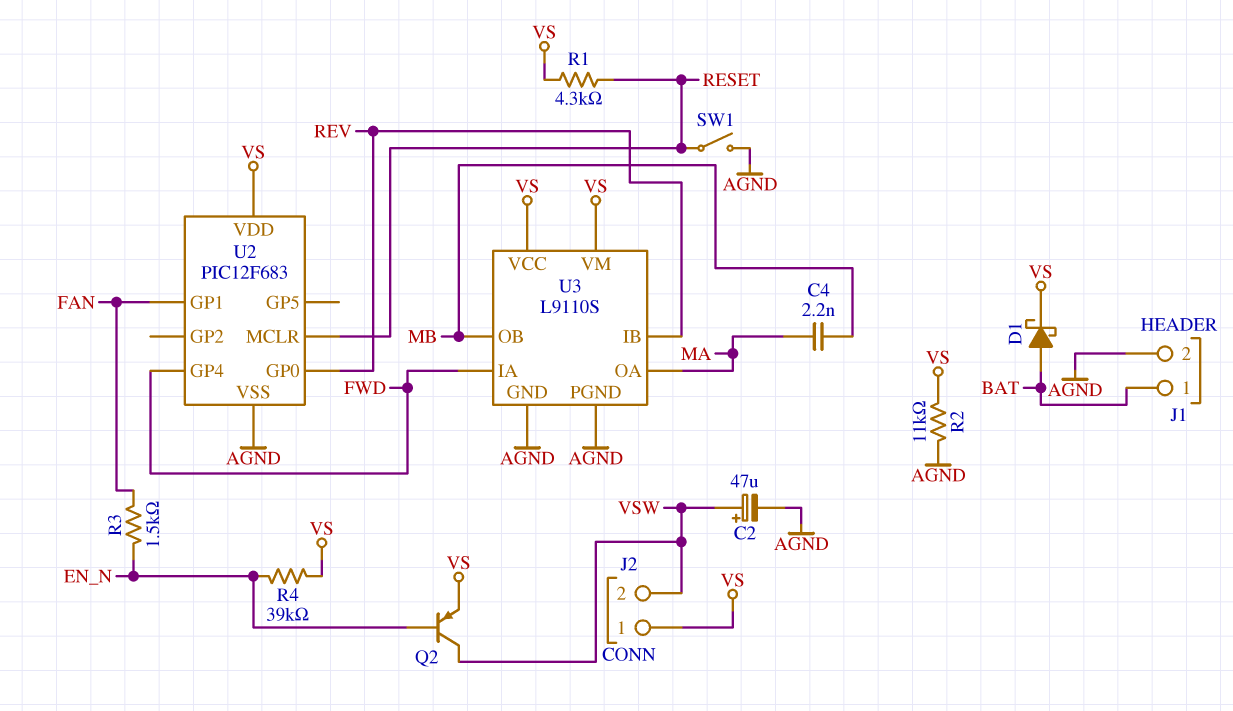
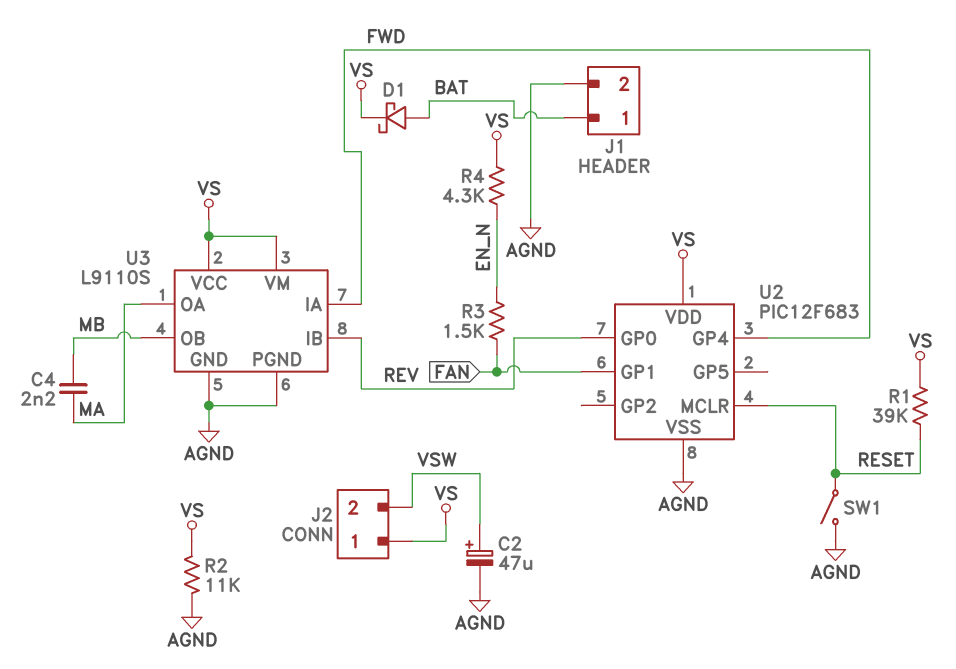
Q2: PNP (B EN_N, C VSW, E VS) -> none
R1: 4.3k (RESET, VS) -> 39k (RESET, VS)
R4: 39k (EN_N, VS) -> 4.3k (EN_N, VS)

